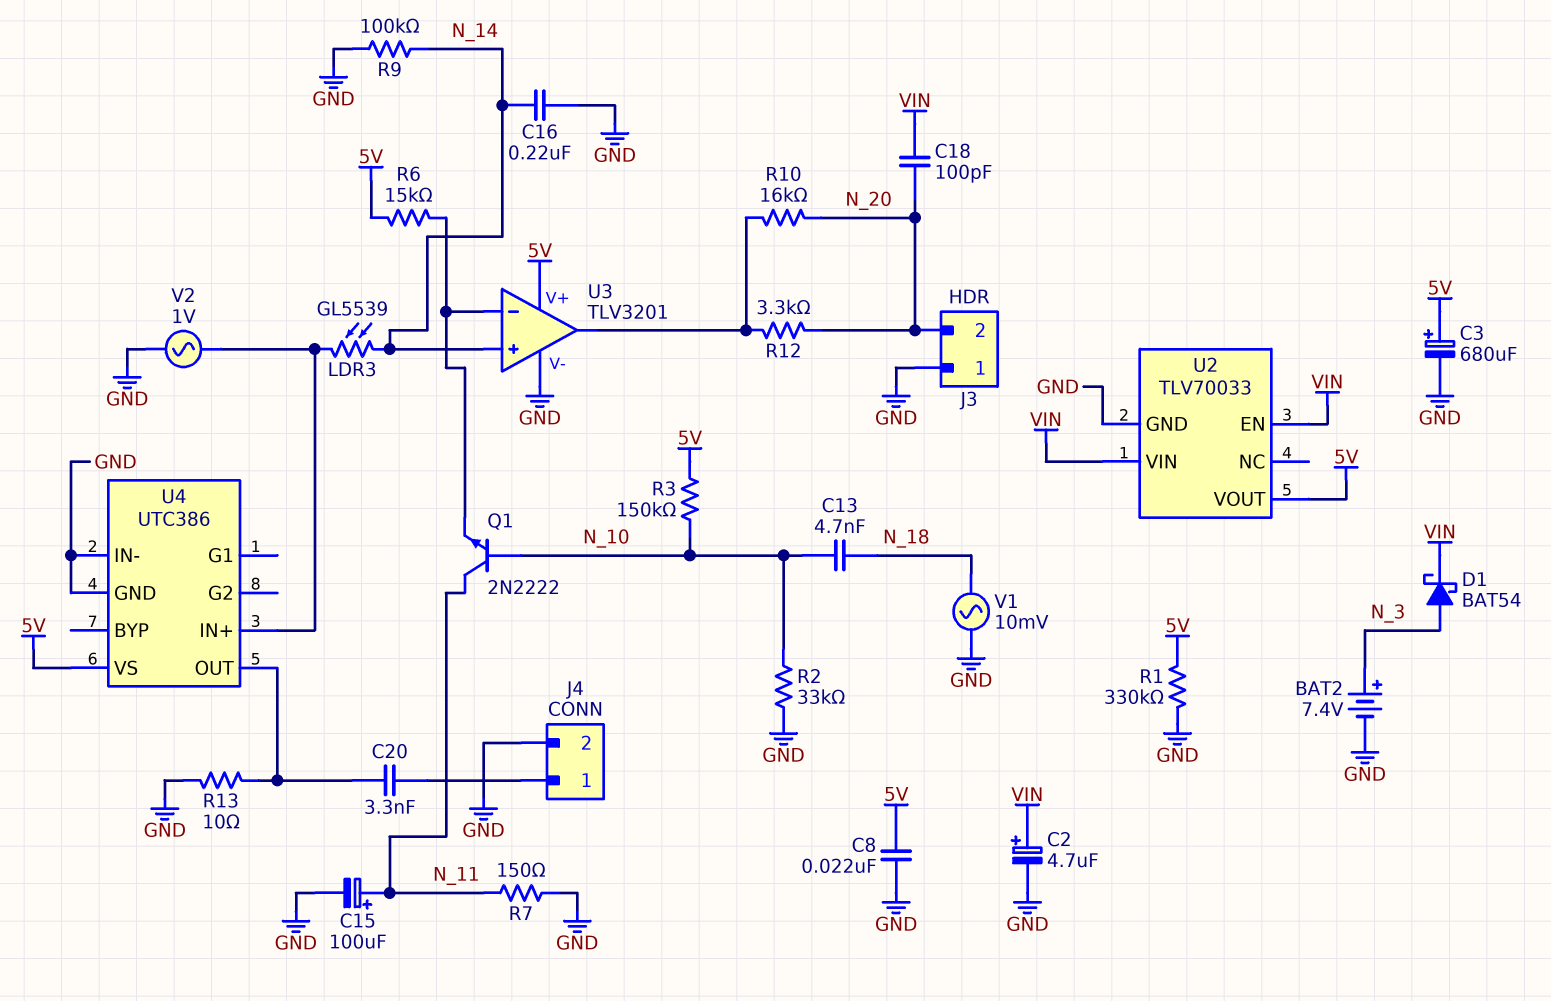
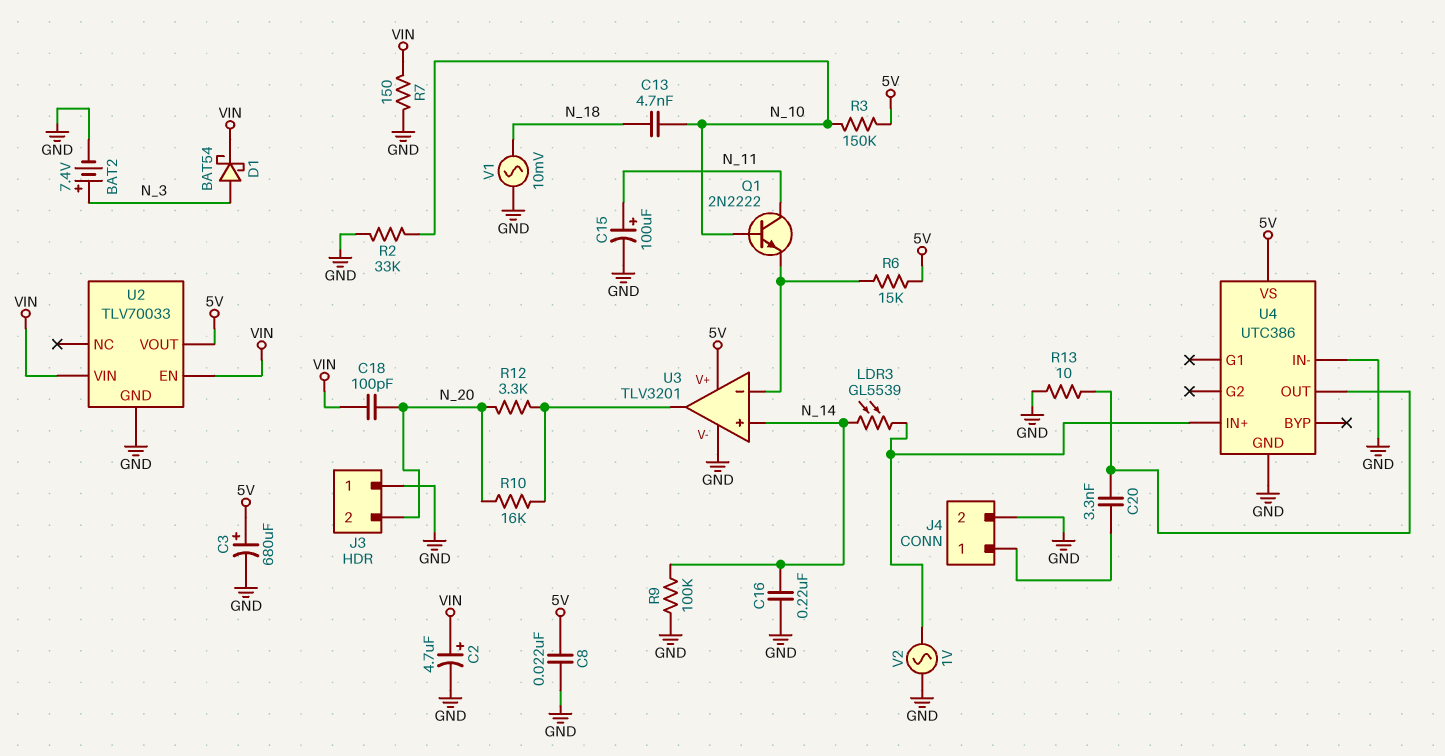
R1: 330k (5V, GND) -> none
R7: 150 (GND, N_11) -> 150 (GND, VIN)

